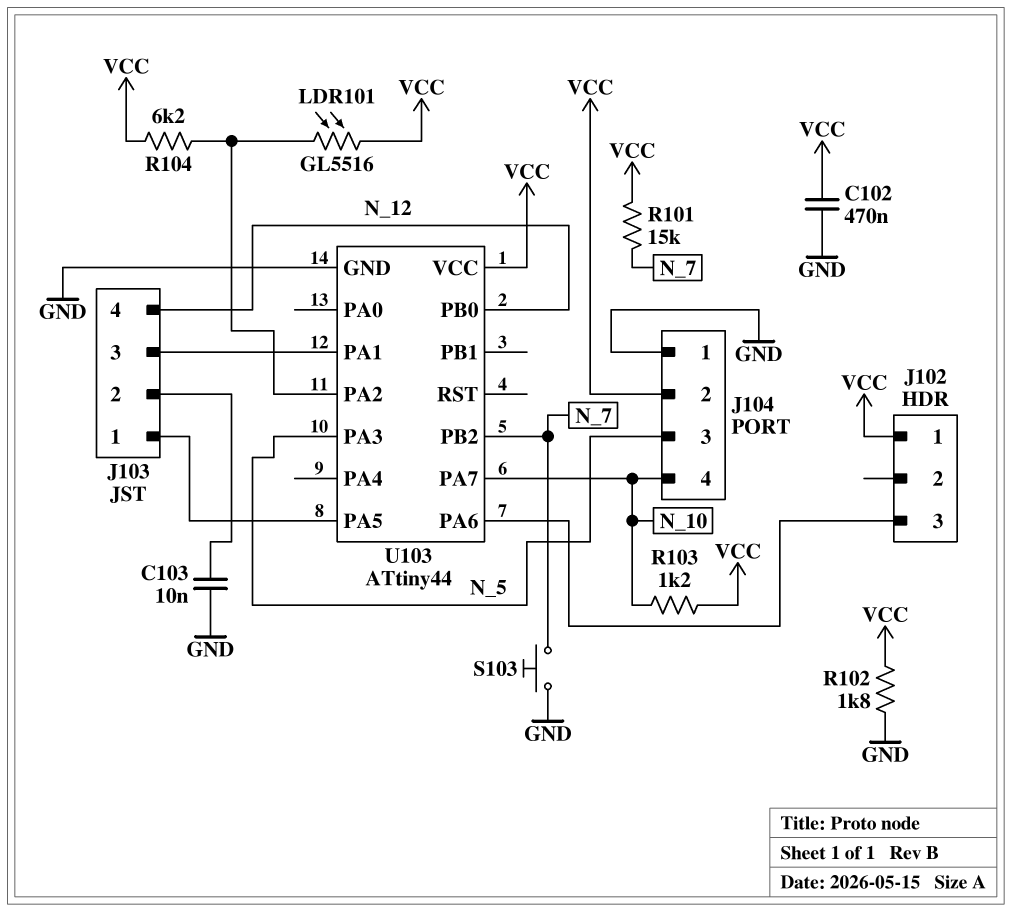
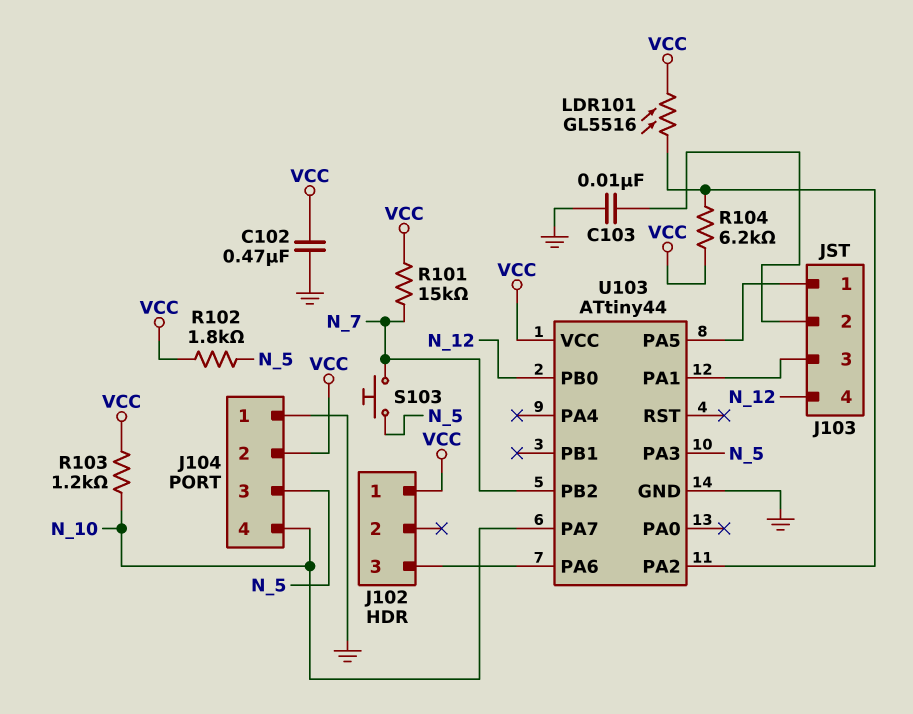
R102: 1.8k (GND, VCC) -> 1.8k (N_5, VCC)
S103: button (GND, N_7) -> button (N_5, N_7)

